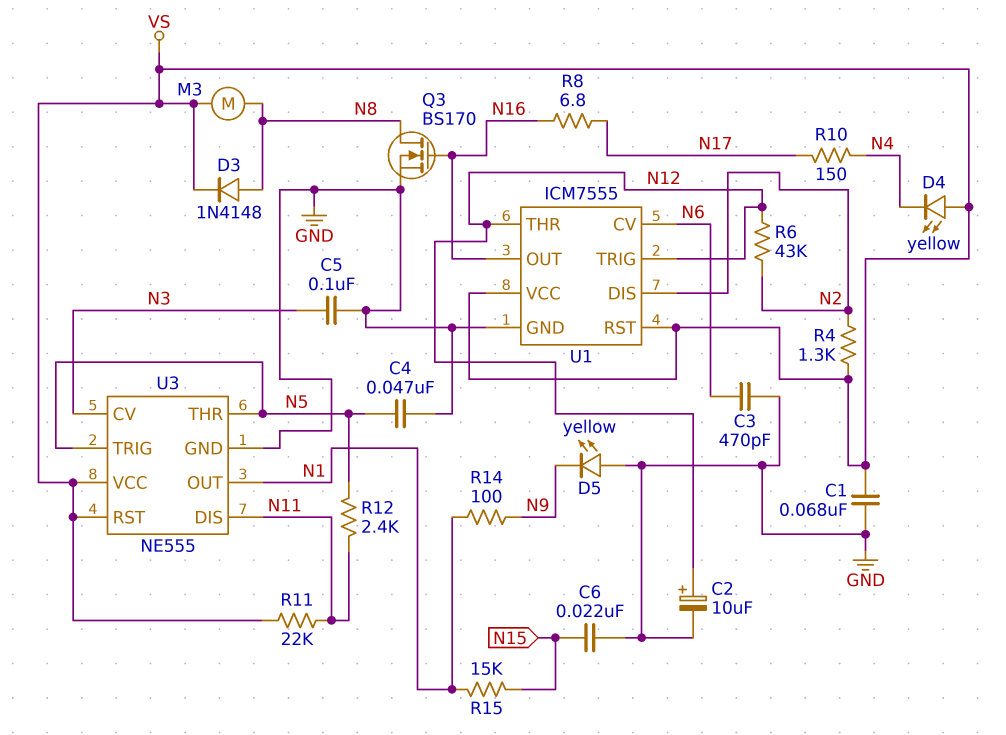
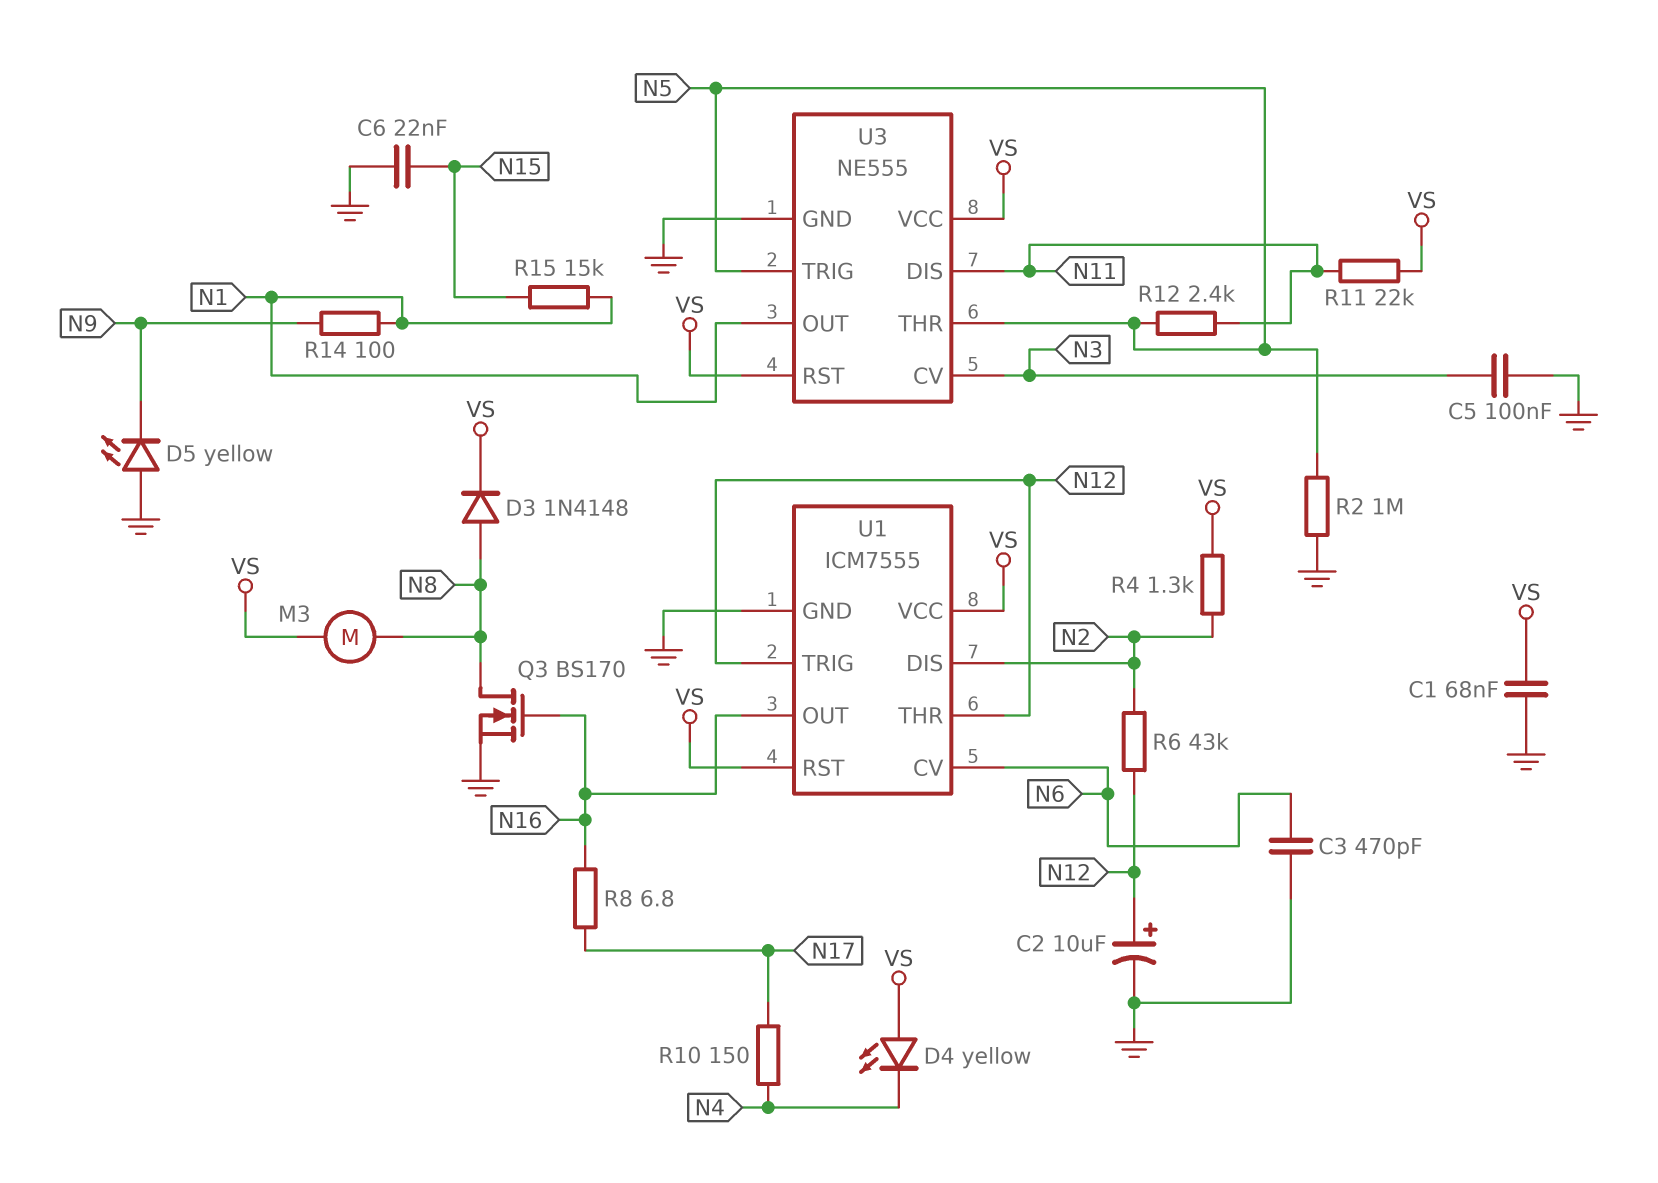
C4: 47nF (GND, N5) -> none
R2: none -> 1M (GND, N5)

